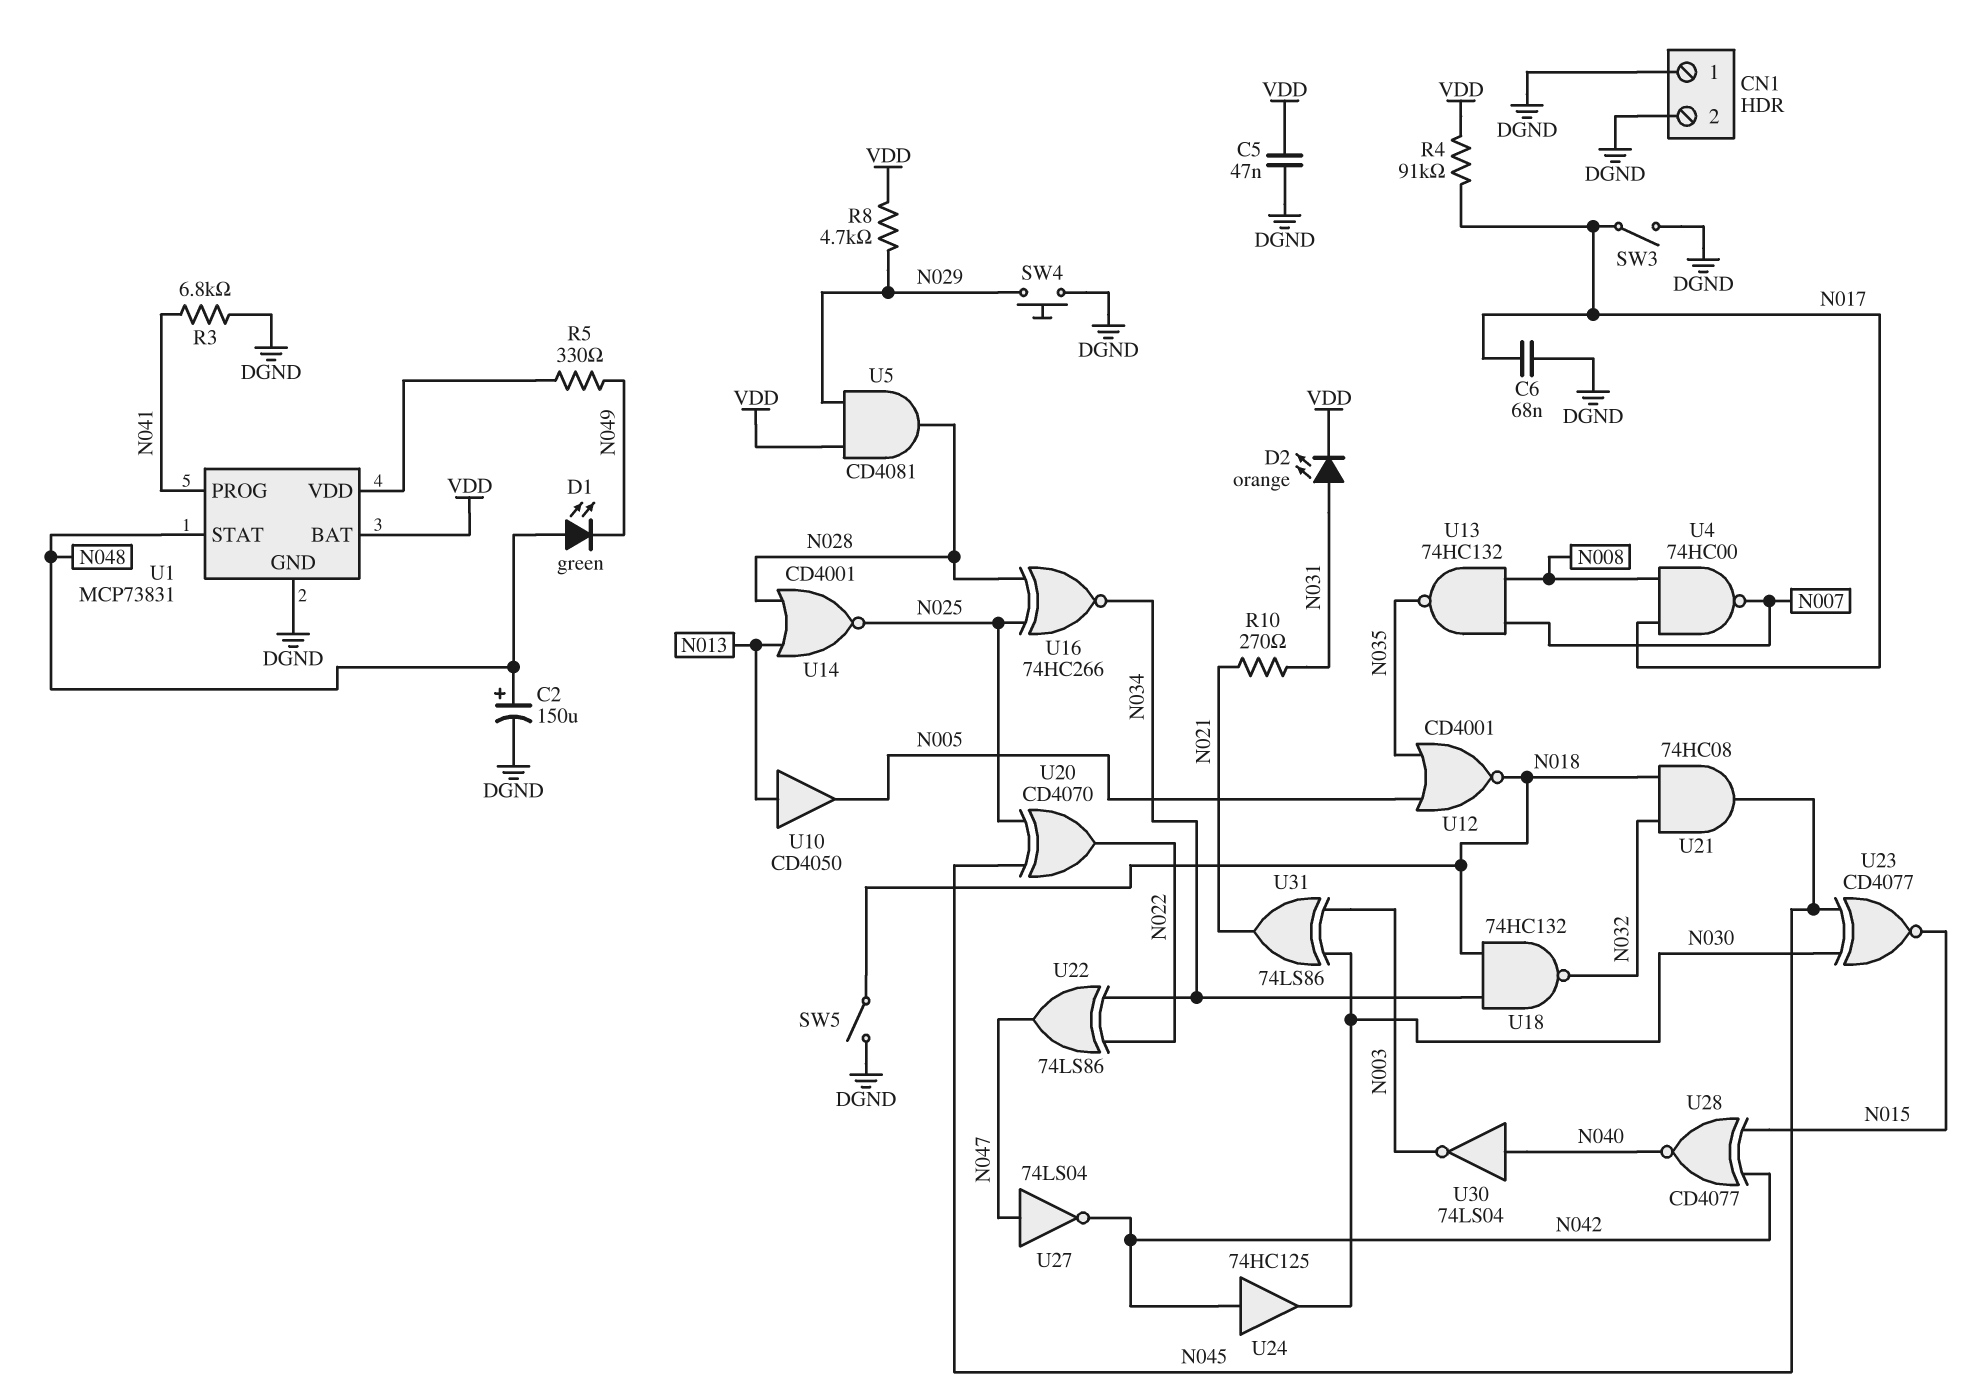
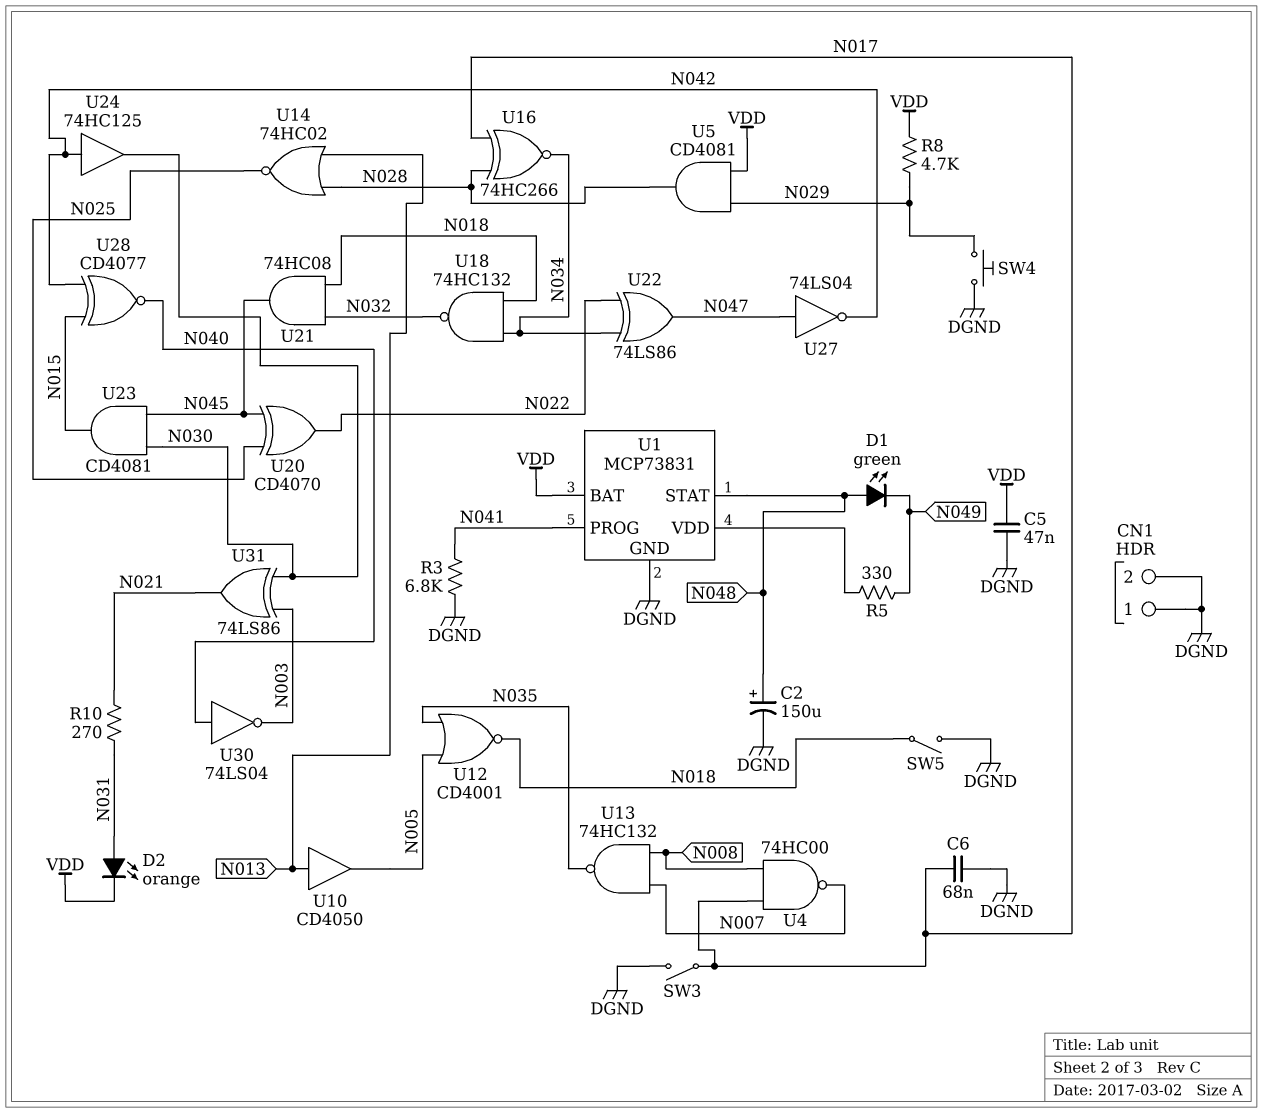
R4: 91k (N017, VDD) -> none
U14: NOR CD4001 (in N013, in N028, out N025) -> NOR 74HC02 (in N013, in N028, out N025)
U16: XNOR 74HC266 (in N025, in N028, out N034) -> XNOR 74HC266 (in N017, in N028, out N034)
U23: XNOR CD4077 (in N030, in N045, out N015) -> AND CD4081 (in N030, in N045, out N015)

